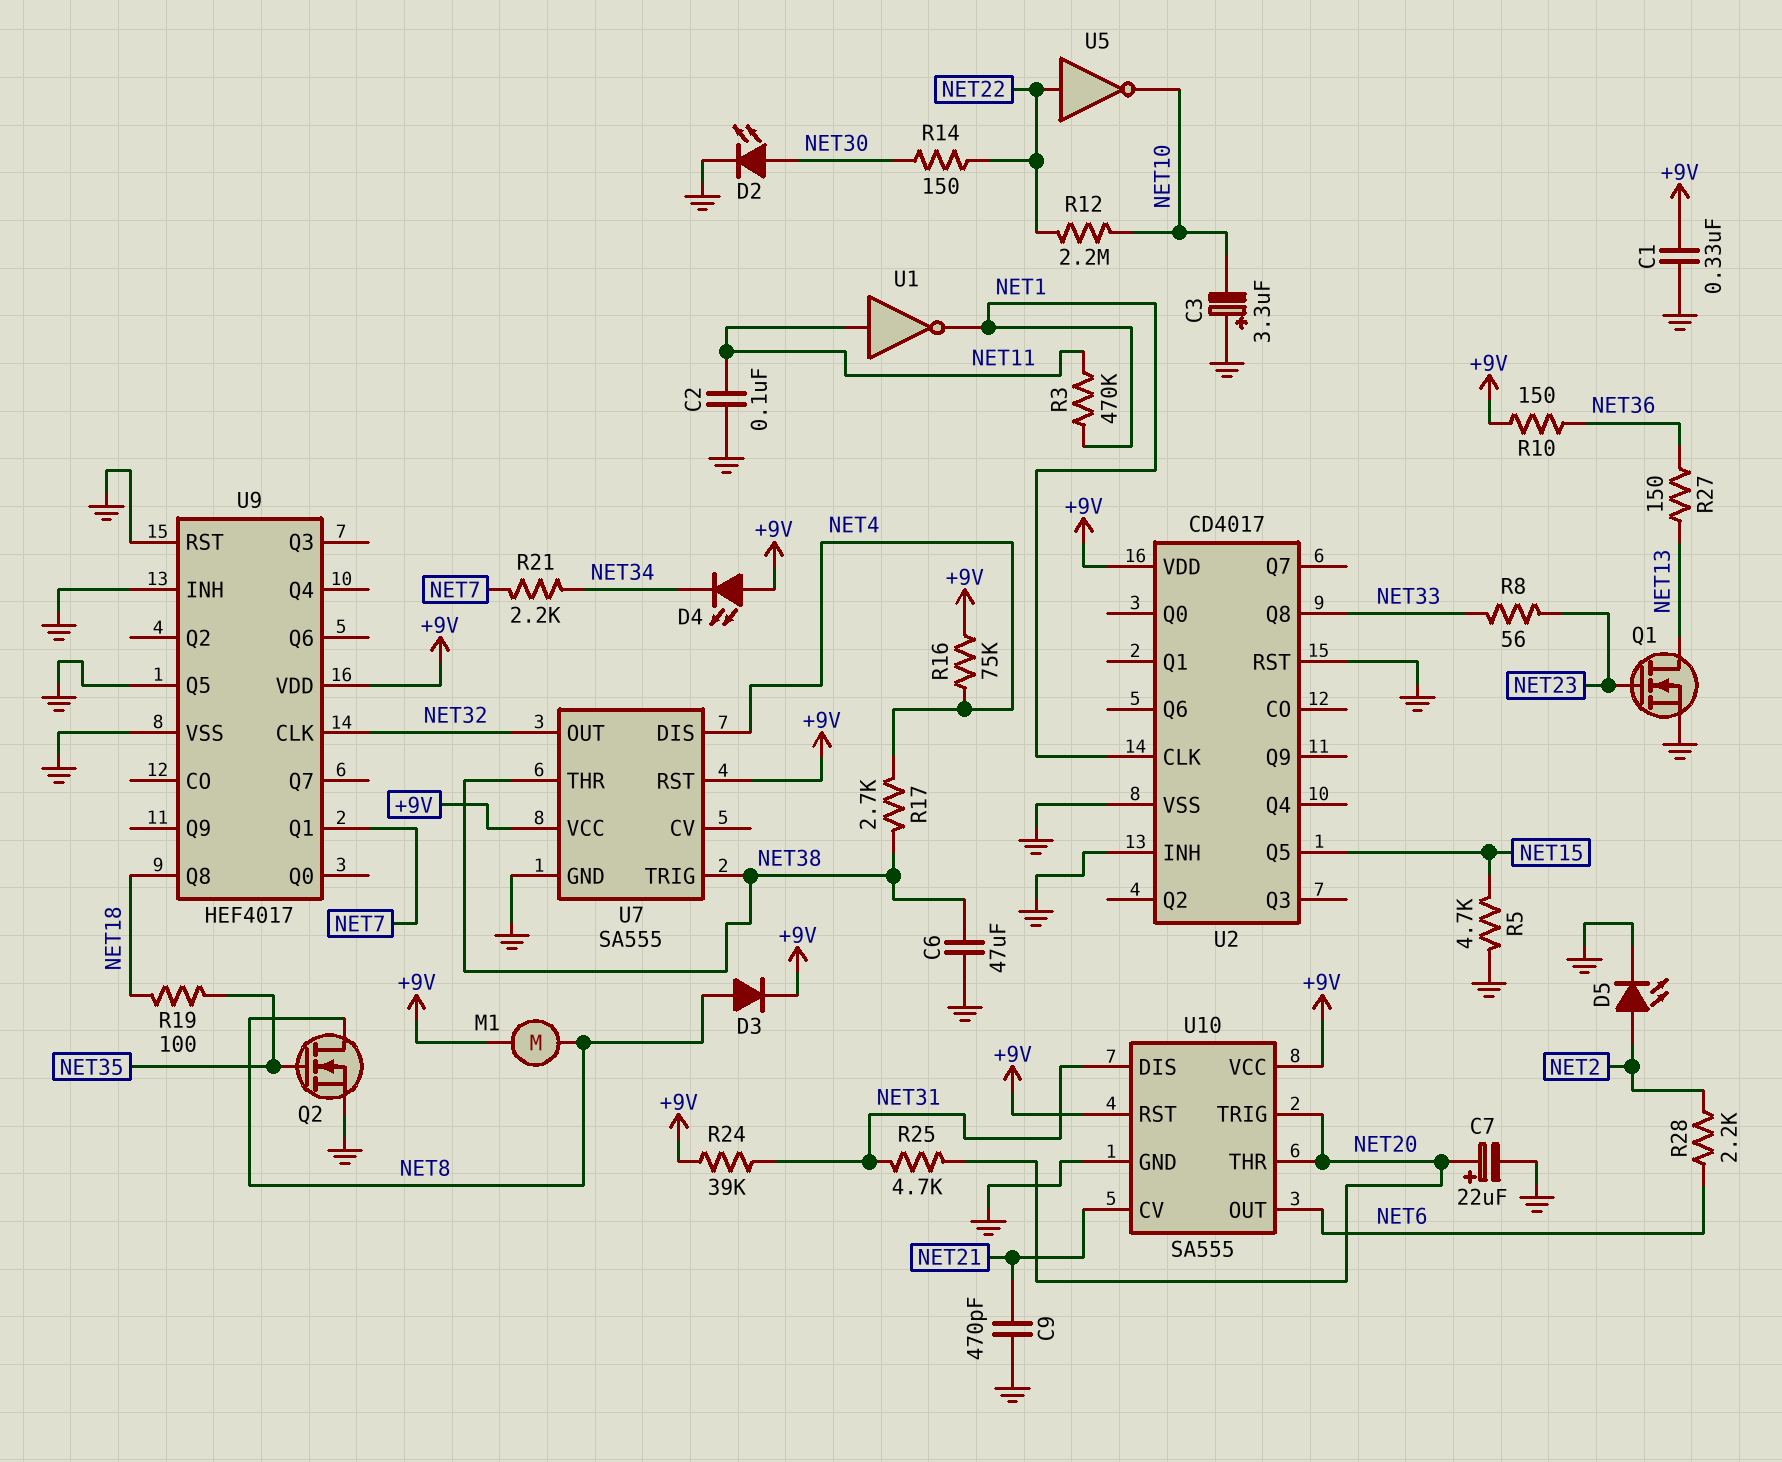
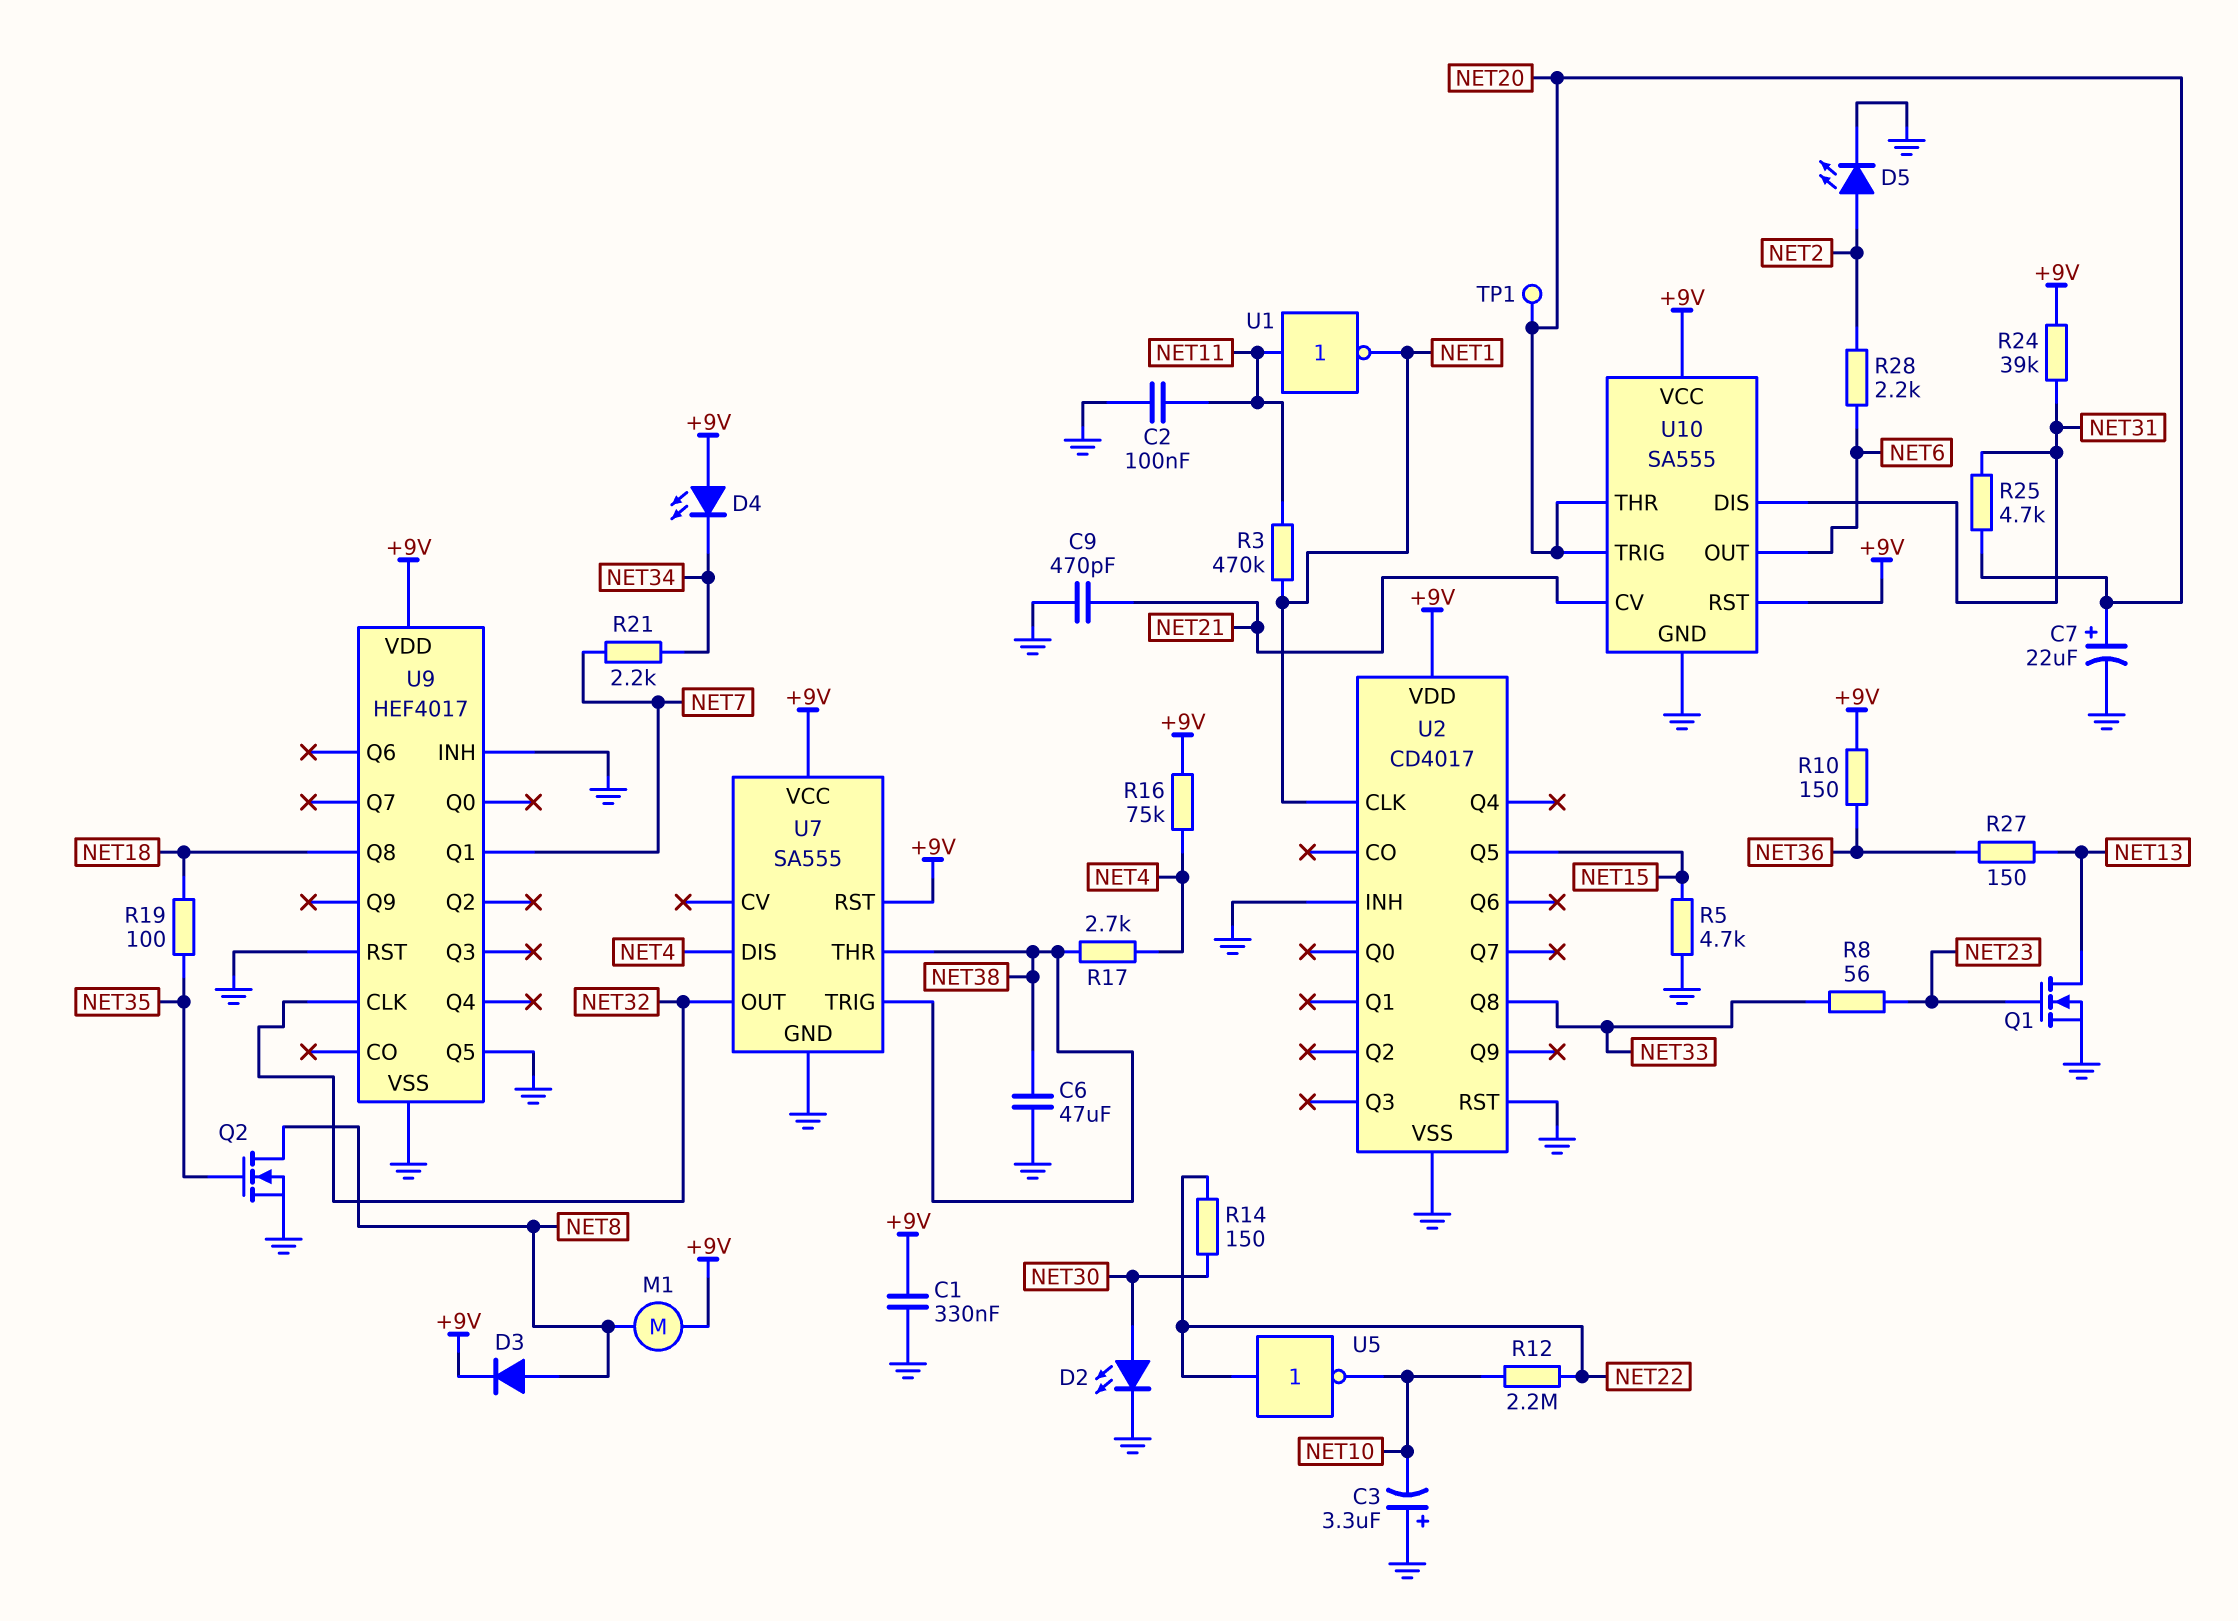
TP1: none -> test point (NET20)

